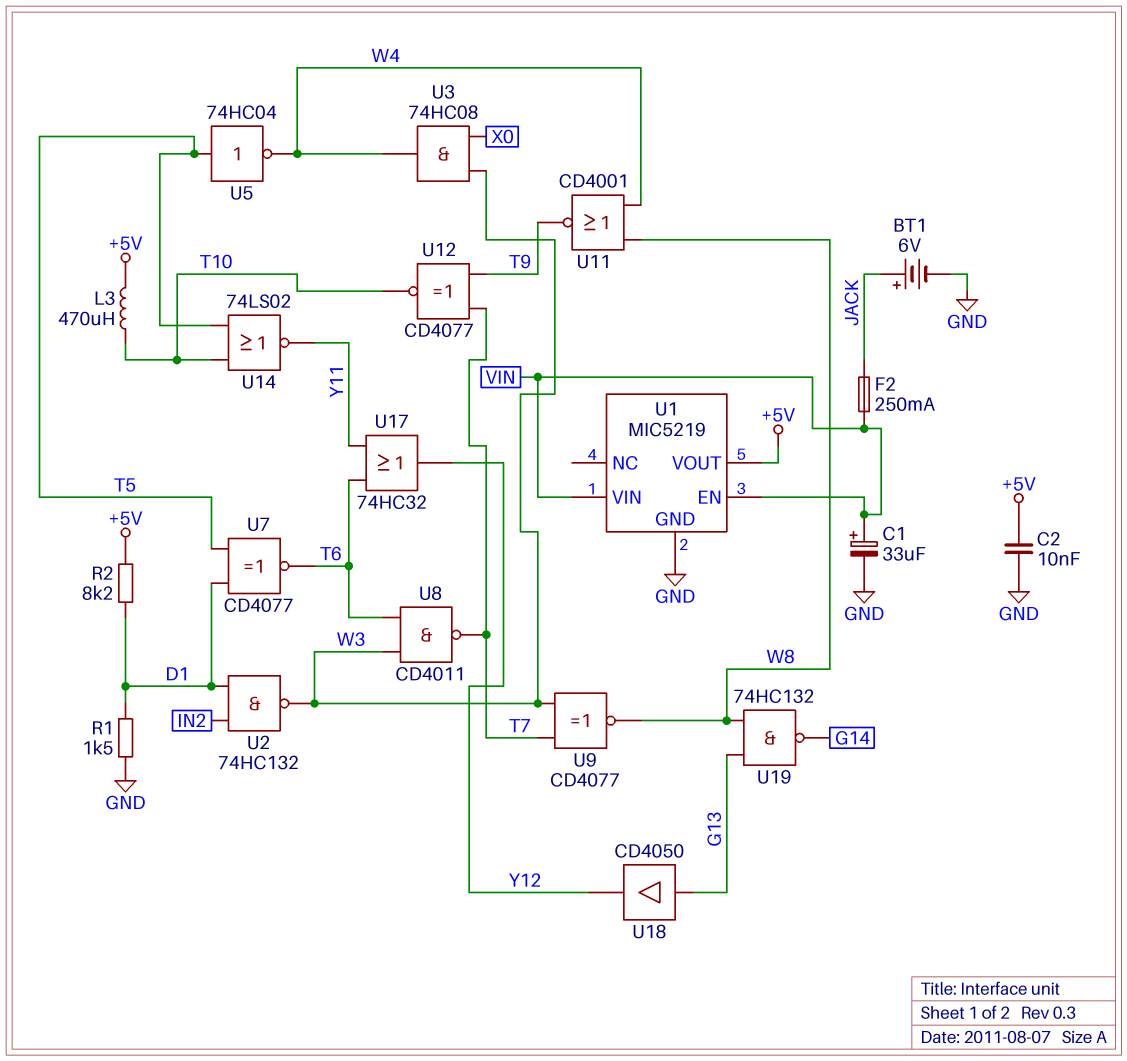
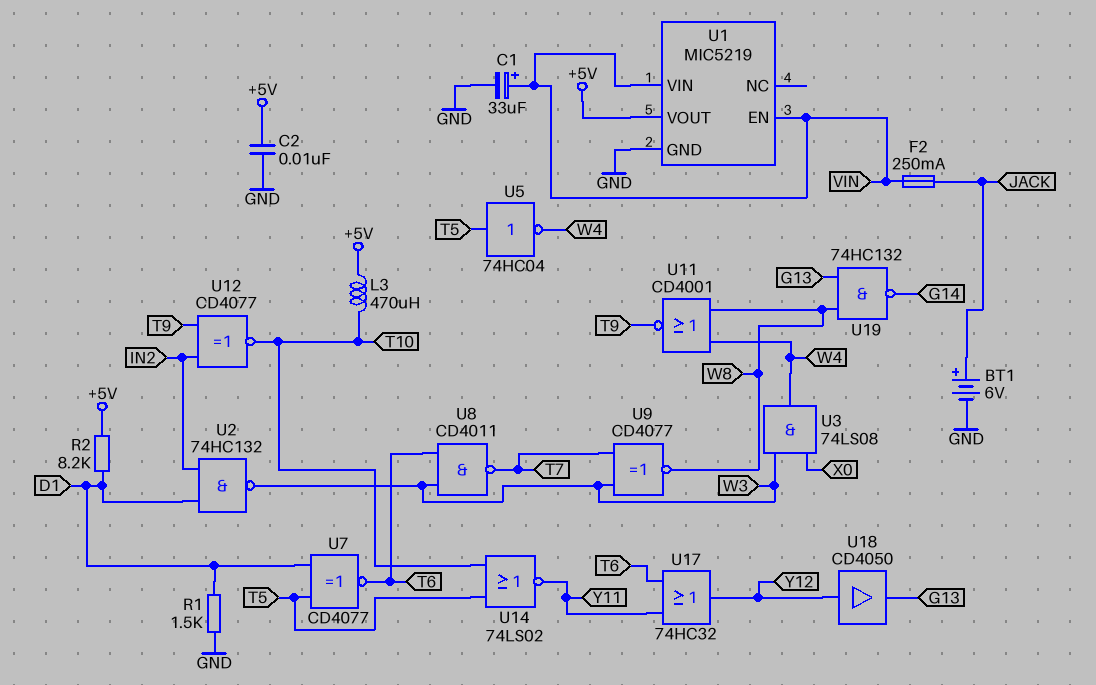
U3: AND 74HC08 (in W3, in X0, out W4) -> AND 74LS08 (in W3, in X0, out W4)
U12: XNOR CD4077 (in T7, in T9, out T10) -> XNOR CD4077 (in IN2, in T9, out T10)
U18: buffer CD4050 (in G13, out Y12) -> buffer CD4050 (in Y12, out G13)

